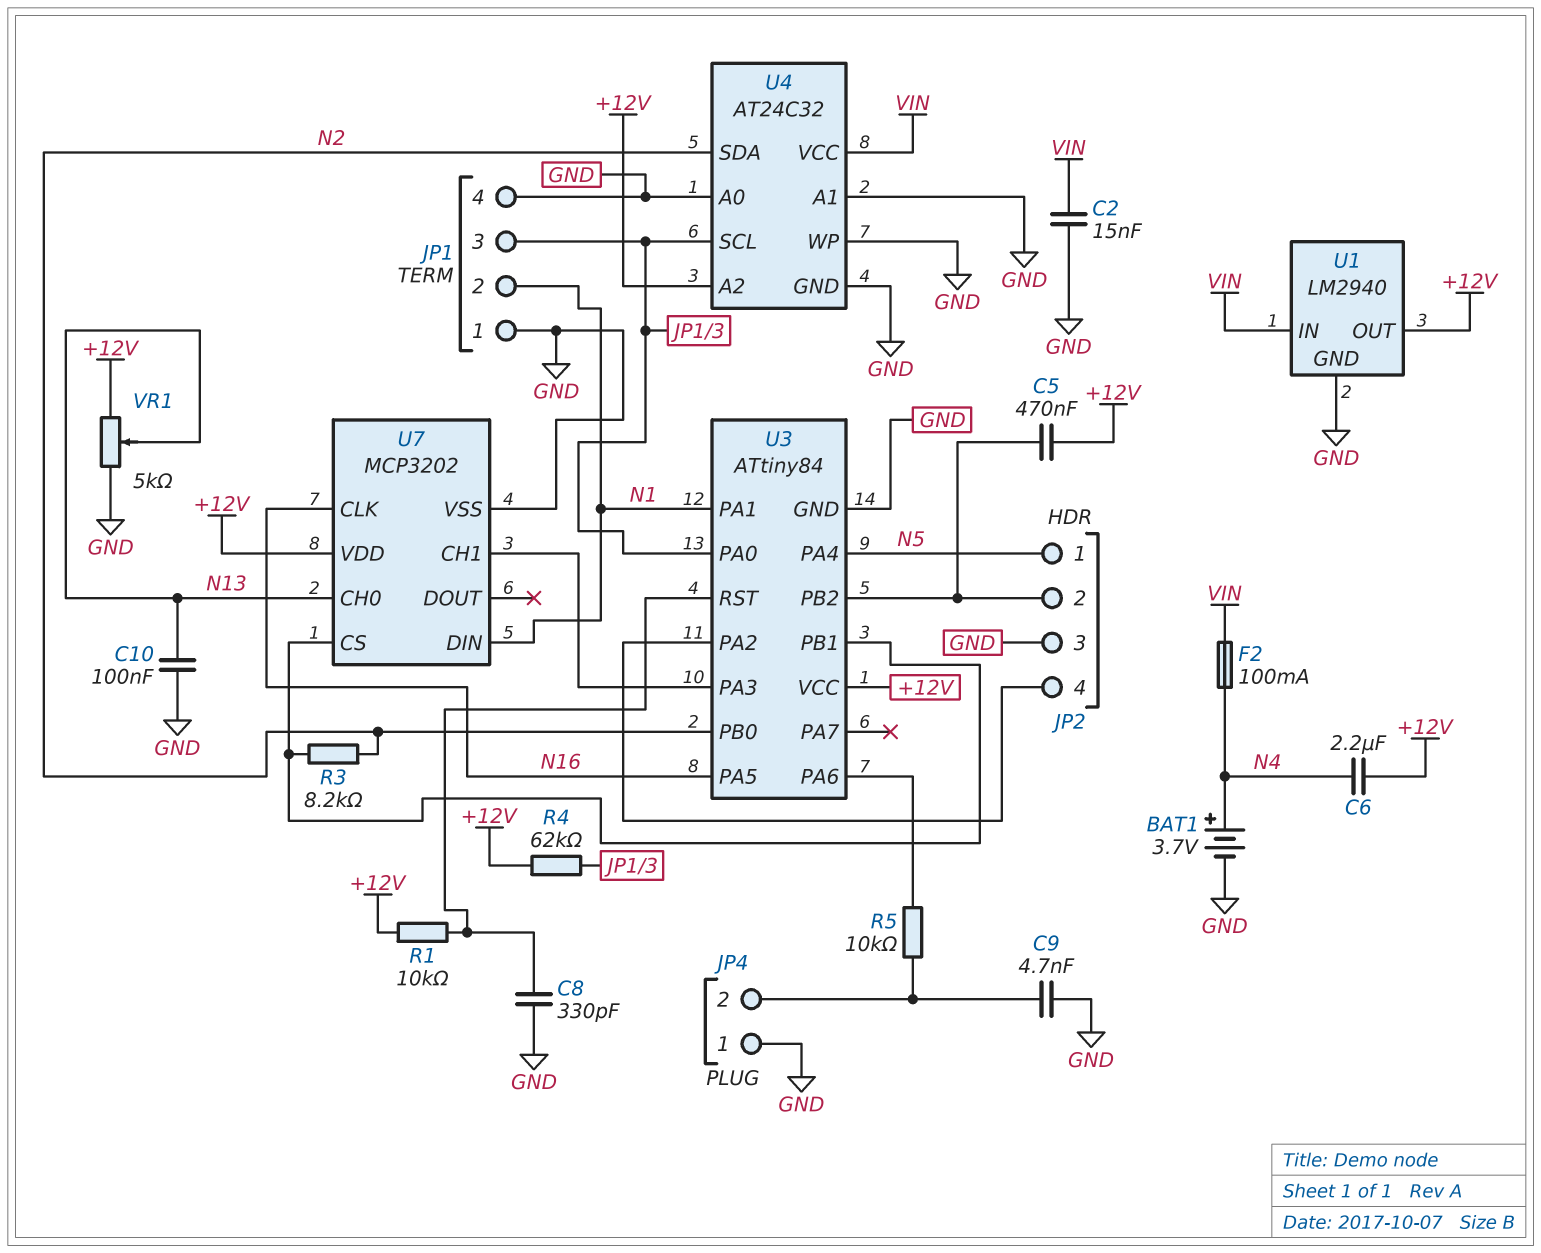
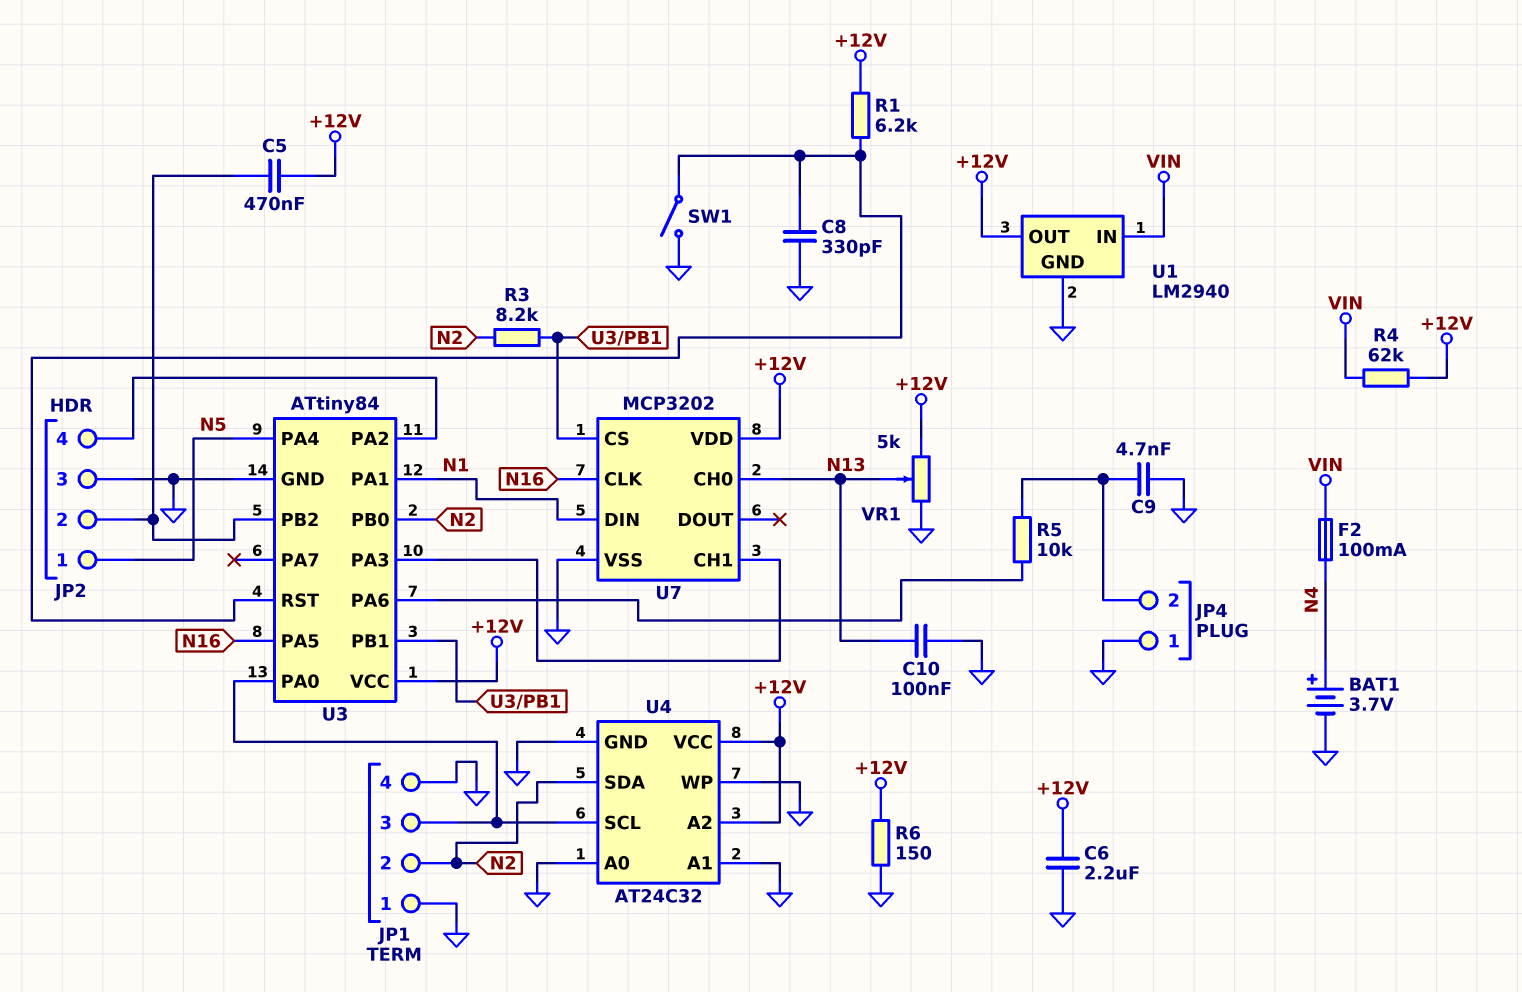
C2: 15nF (GND, VIN) -> none
C6: 2.2uF (+12V, N4) -> 2.2uF (+12V, GND)
JP1 pin 2: N1 -> N2
R1: 10k (+12V, U3/RST) -> 6.2k (+12V, U3/RST)
R4: 62k (+12V, JP1/3) -> 62k (+12V, VIN)
R6: none -> 150 (+12V, GND)
SW1: none -> switch (GND, U3/RST)
U4 pin VCC: VIN -> +12V

